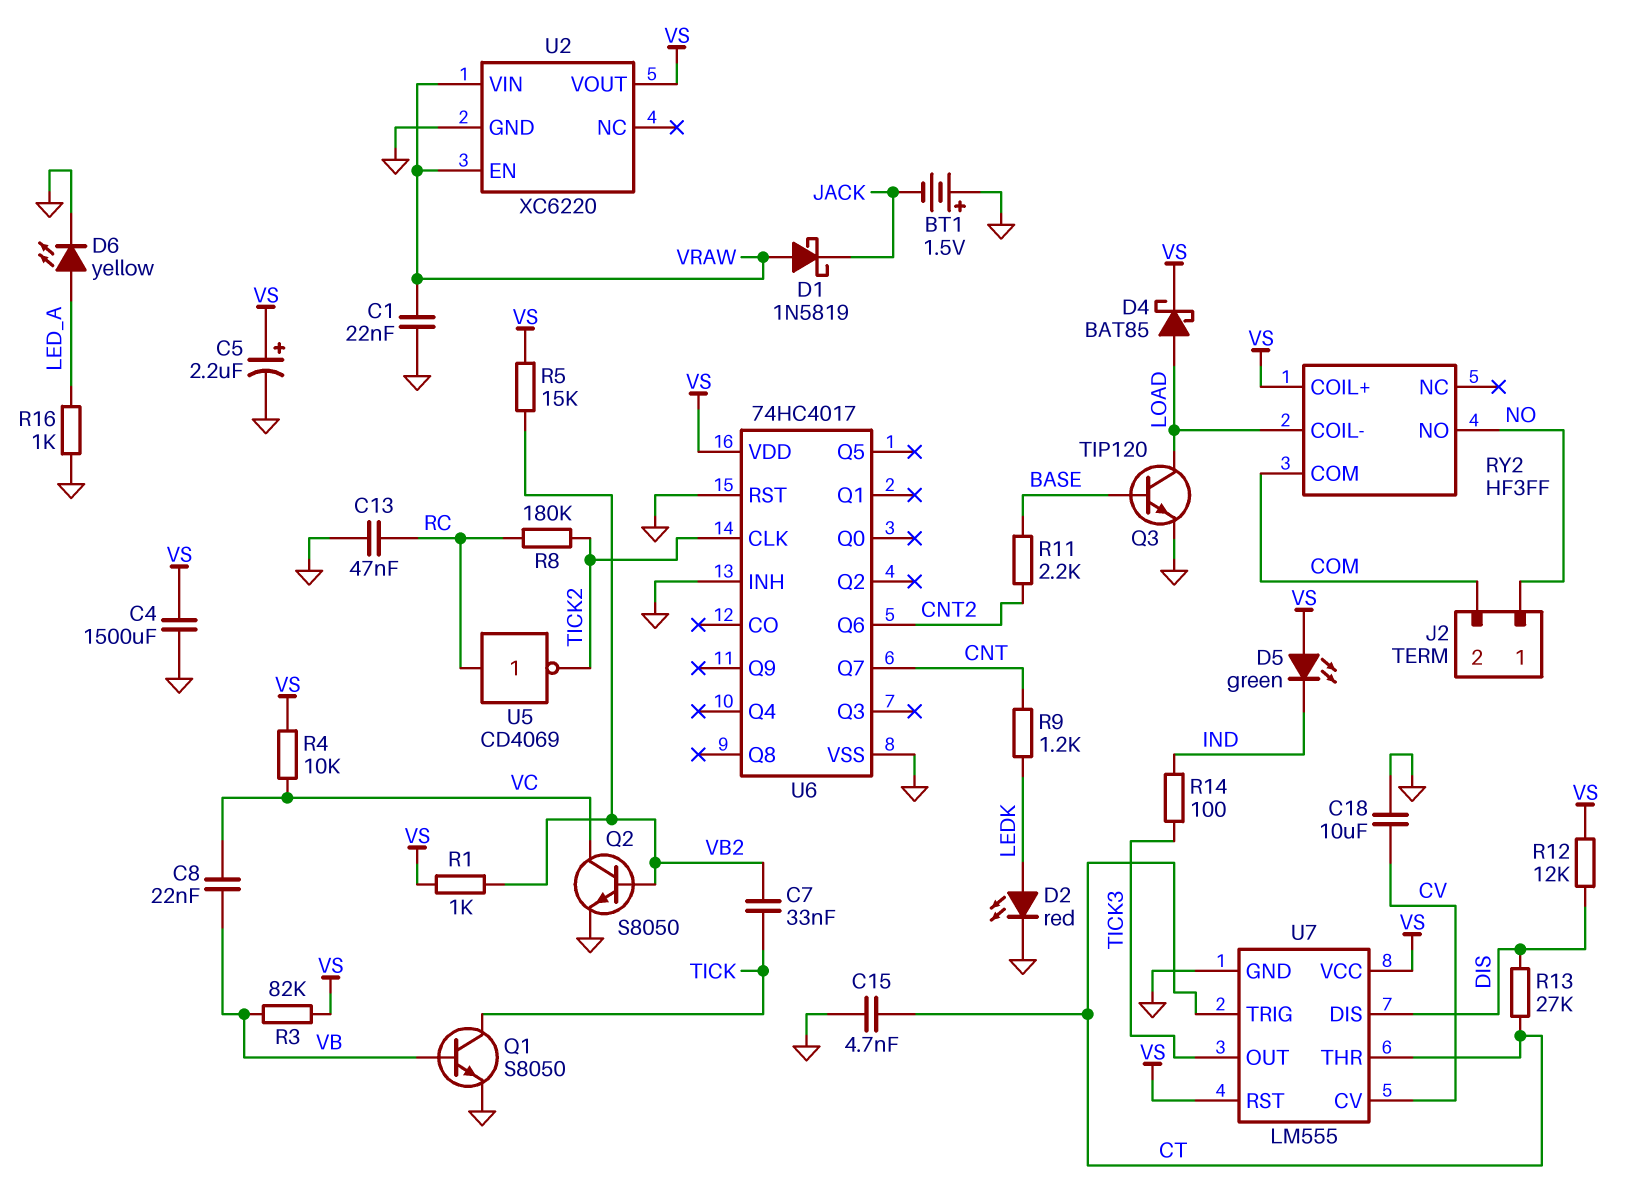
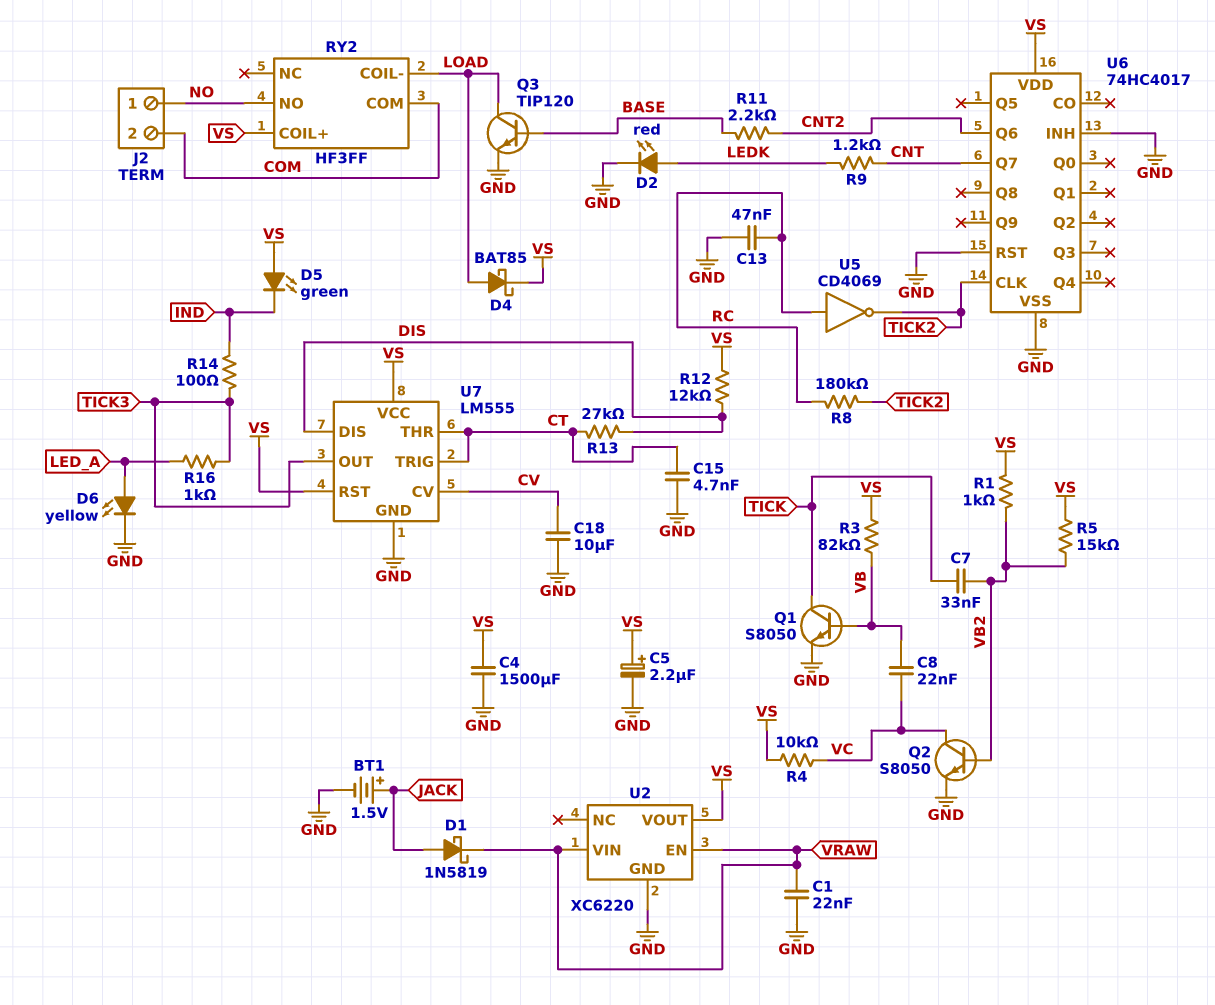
BT1: 1.5V (plus GND, minus JACK) -> 1.5V (plus JACK, minus GND)
D1: schottky 1N5819 (A VRAW, K JACK) -> schottky 1N5819 (A JACK, K VRAW)
R16: 1k (GND, LED_A) -> 1k (LED_A, TICK3)

